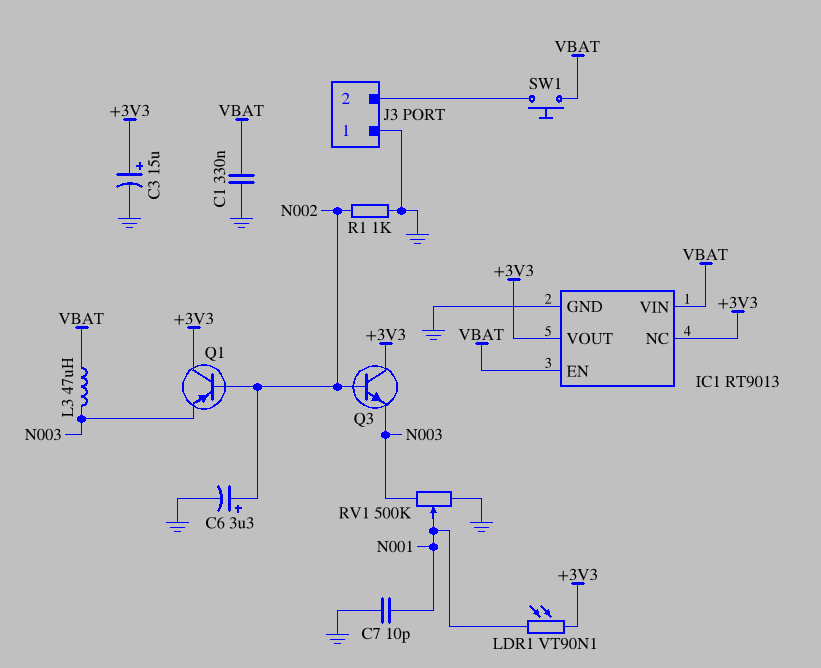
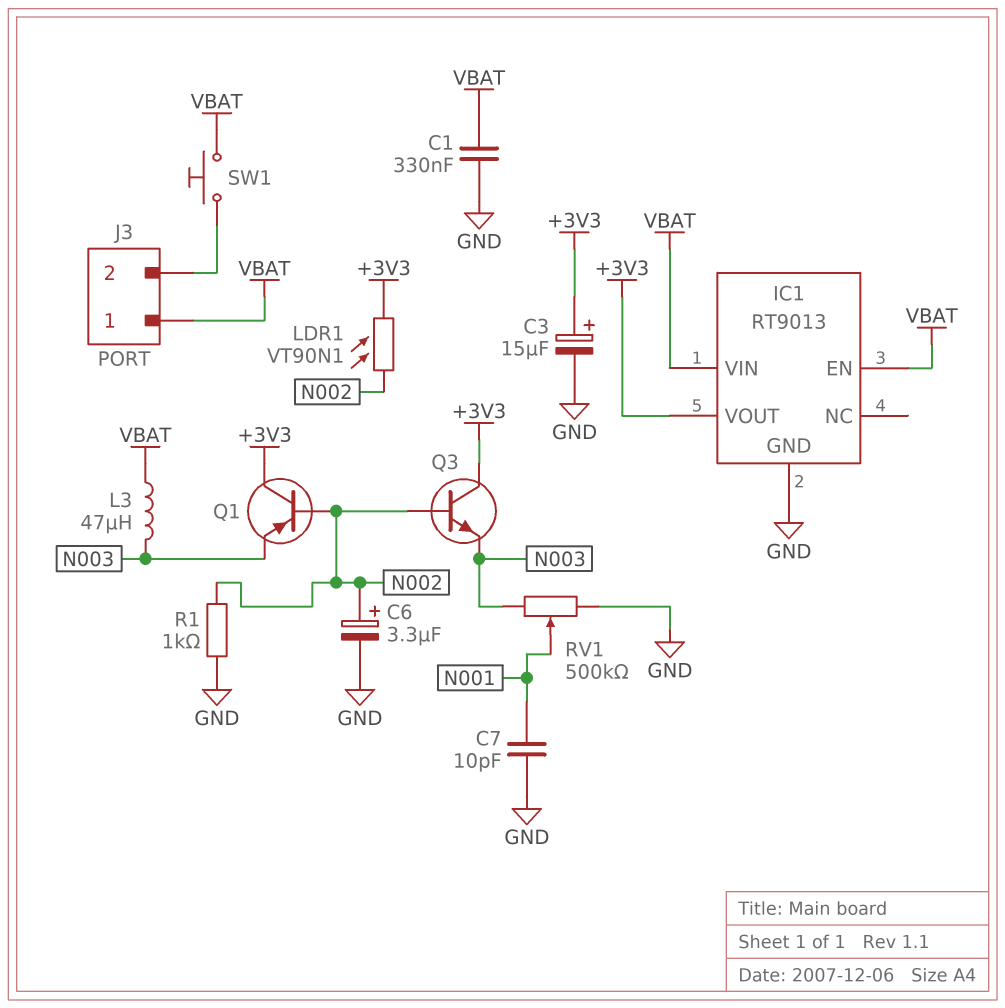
IC1 pin NC: +3V3 -> none
J3 pin 1: GND -> VBAT
LDR1: VT90N1 (+3V3, N001) -> VT90N1 (+3V3, N002)

